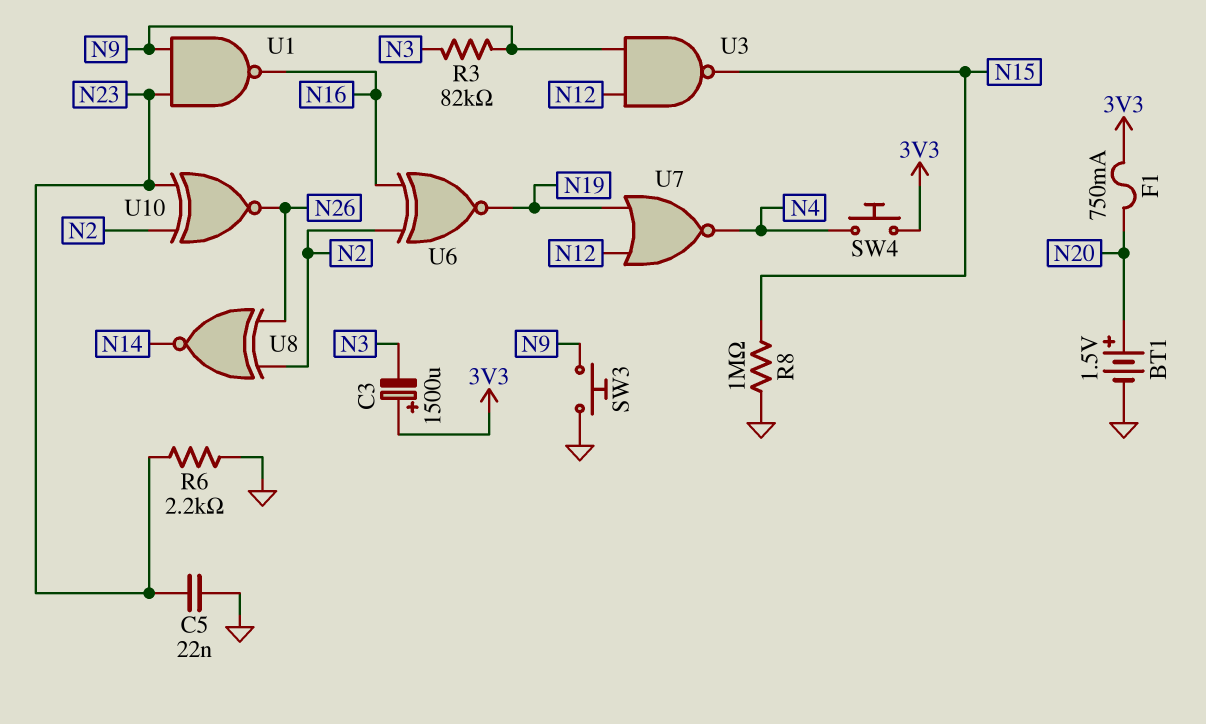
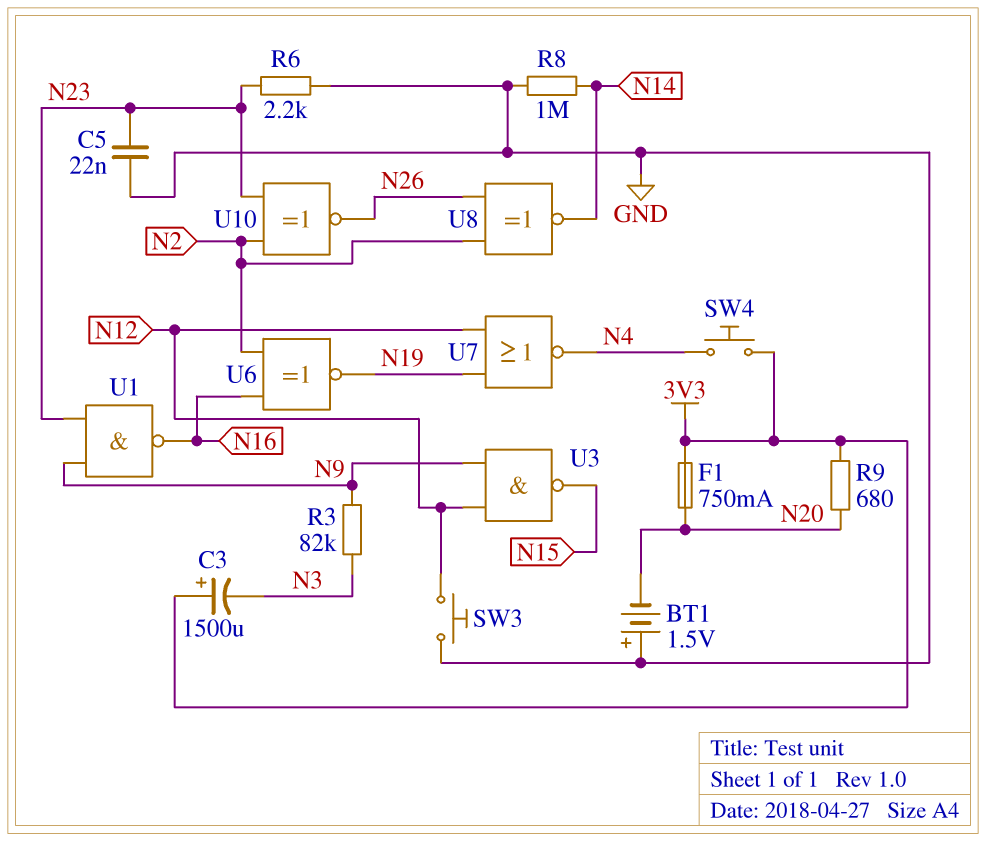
BT1: 1.5V (plus N20, minus GND) -> 1.5V (plus GND, minus N20)
R8: 1M (GND, N15) -> 1M (GND, N14)
R9: none -> 680 (3V3, N20)
SW3: button (GND, N9) -> button (GND, N12)

